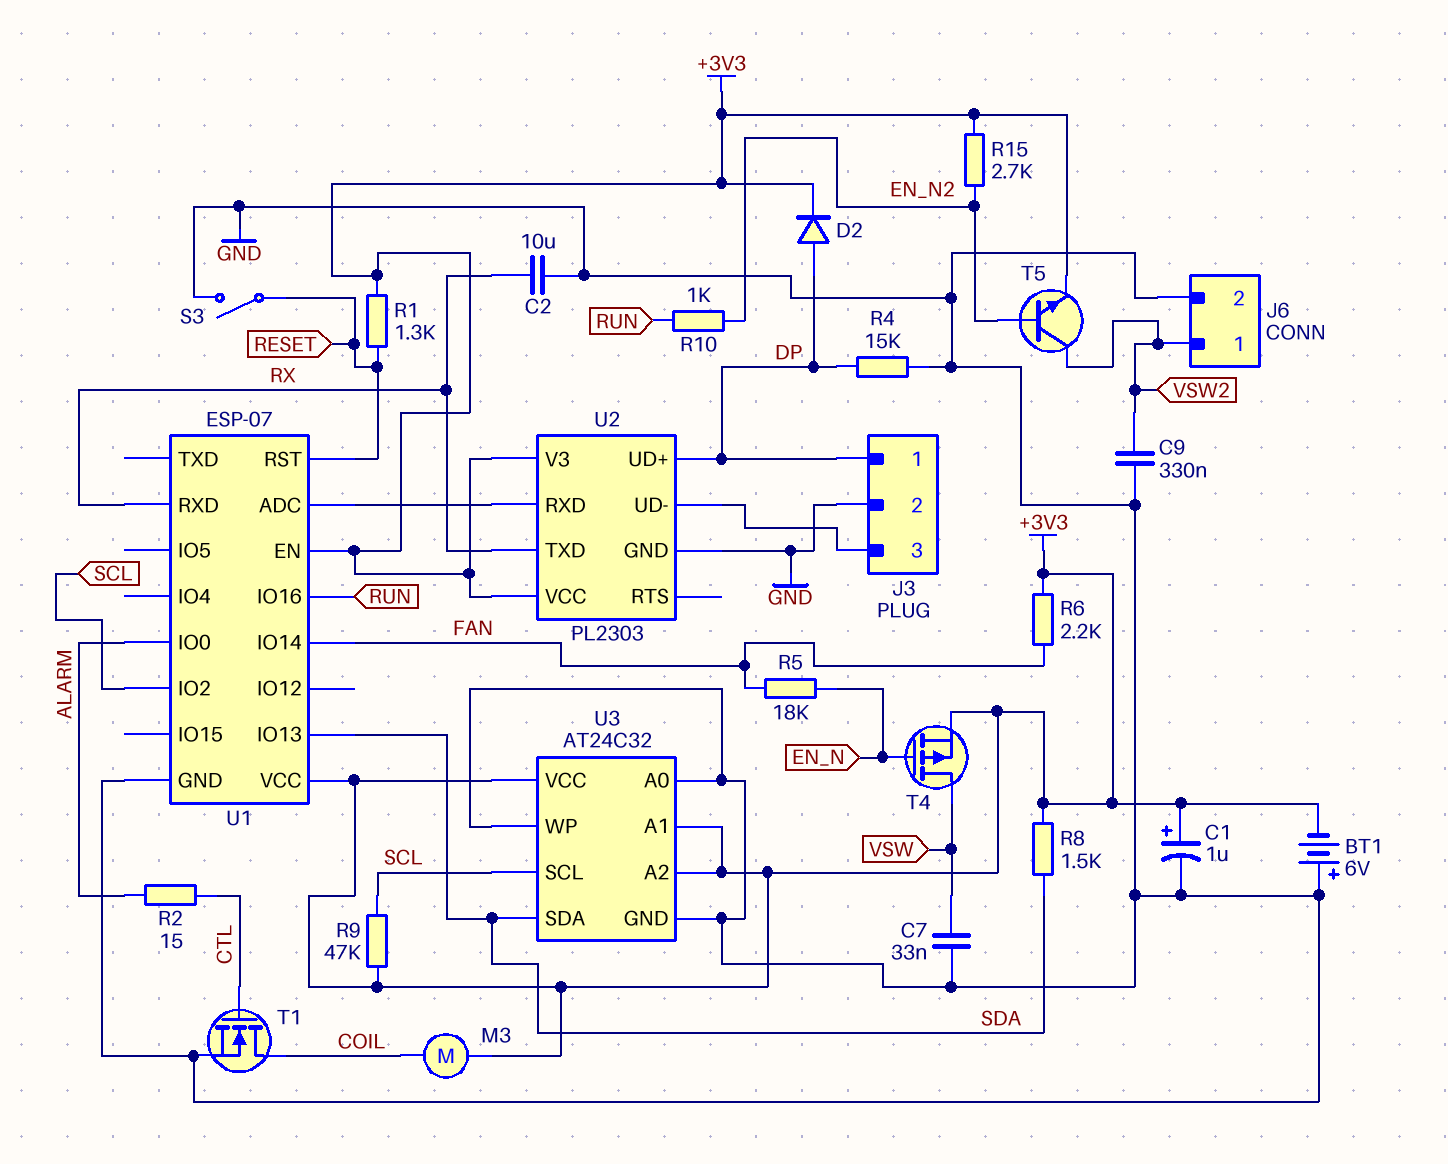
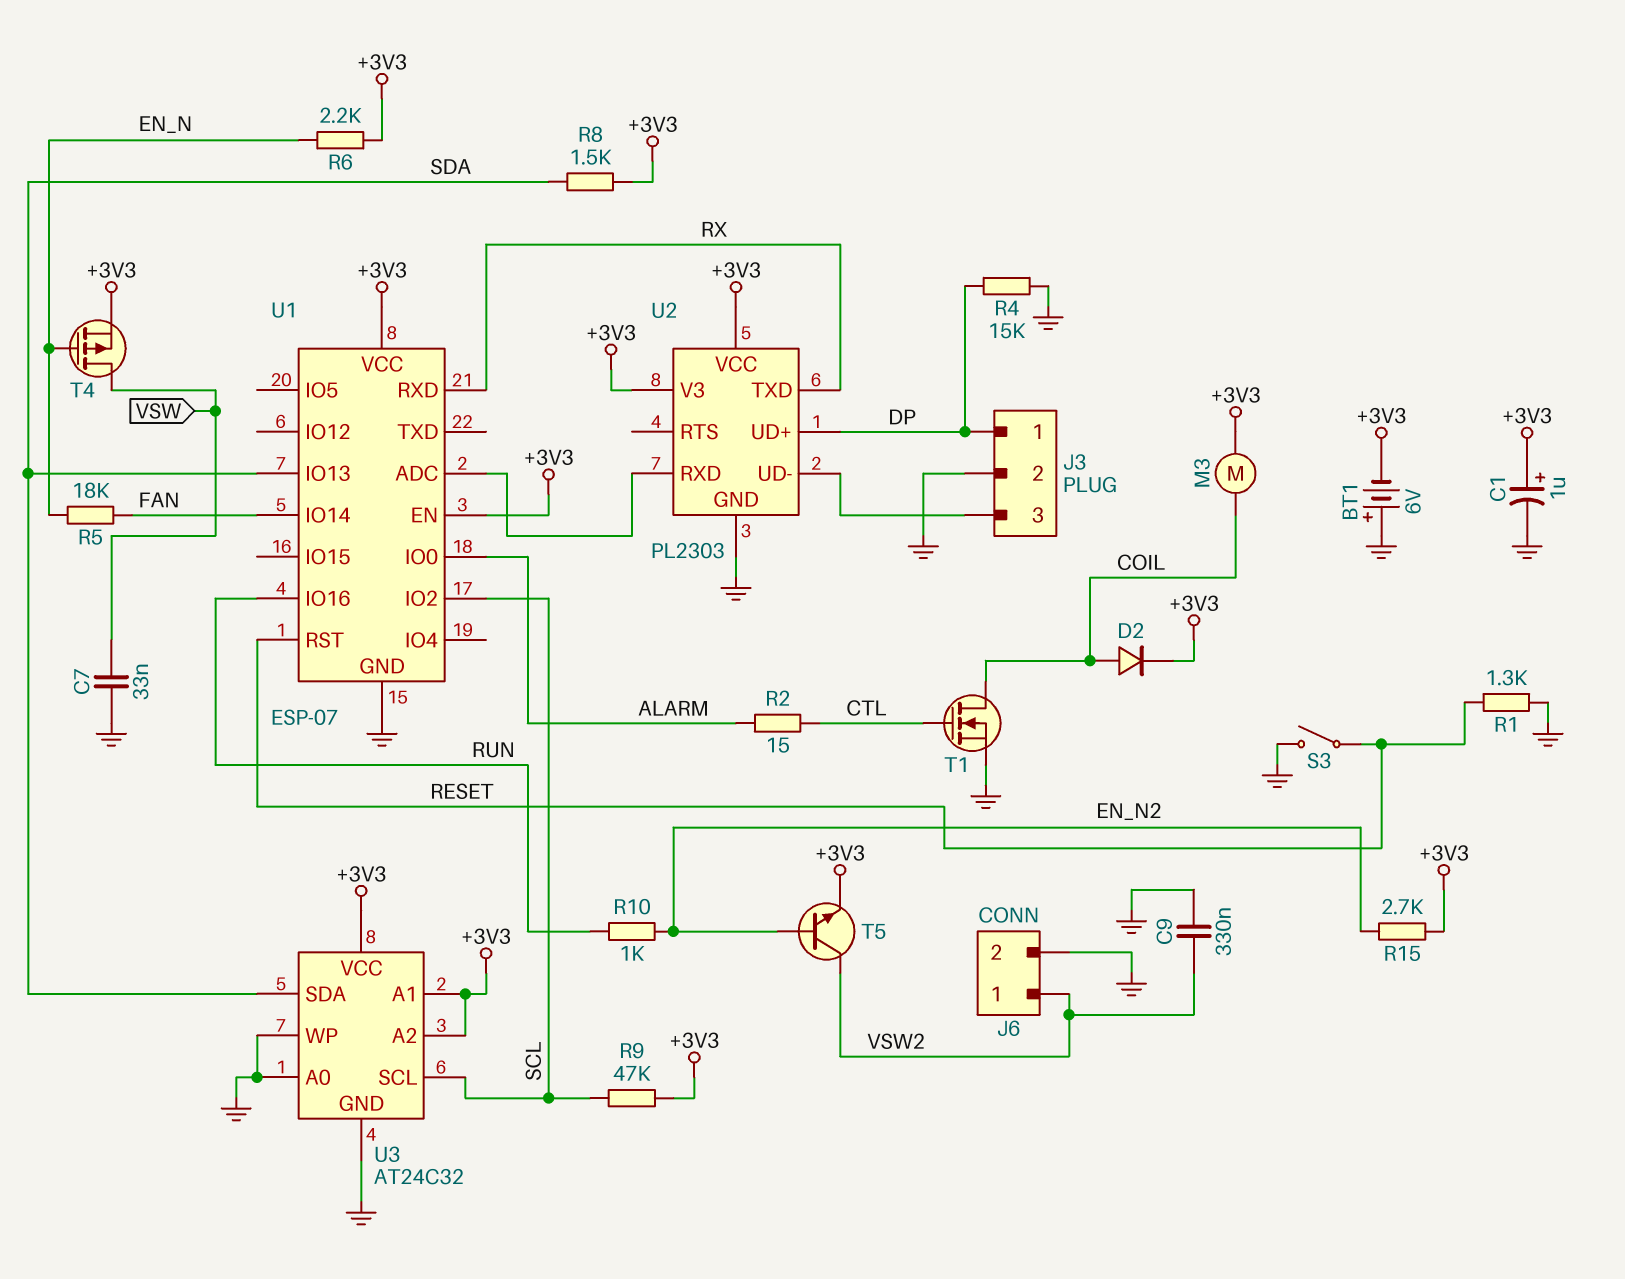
C2: 10uF (GND, RX) -> none
D2: diode (A DP, K +3V3) -> diode (A COIL, K +3V3)
R1: 1.3k (+3V3, RESET) -> 1.3k (GND, RESET)
R6: 2.2k (+3V3, FAN) -> 2.2k (+3V3, EN_N)

